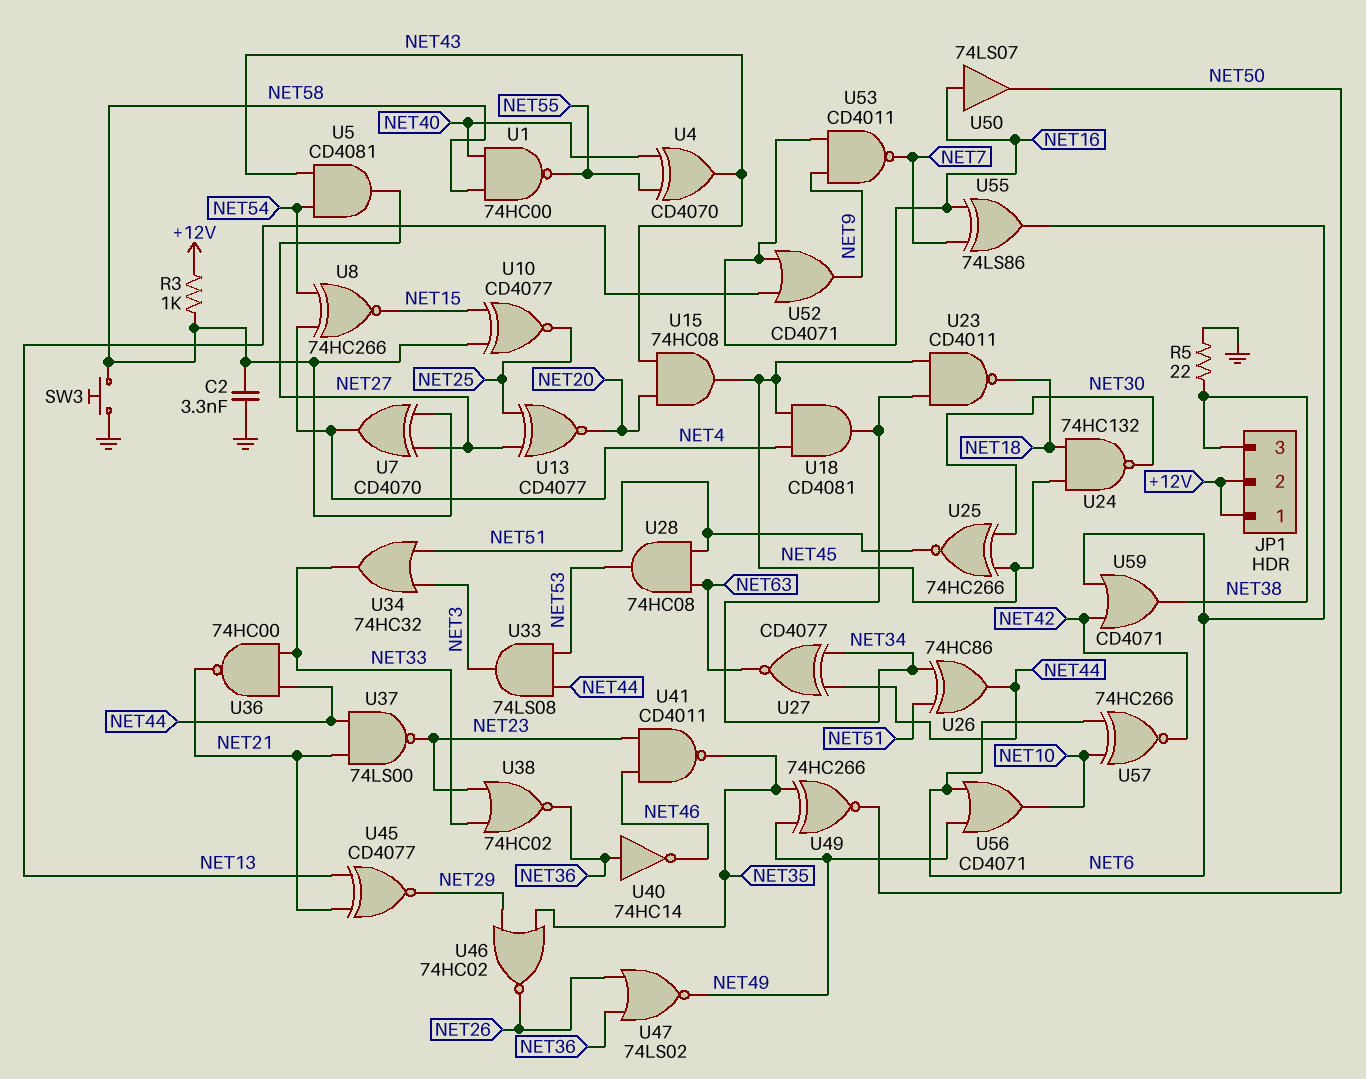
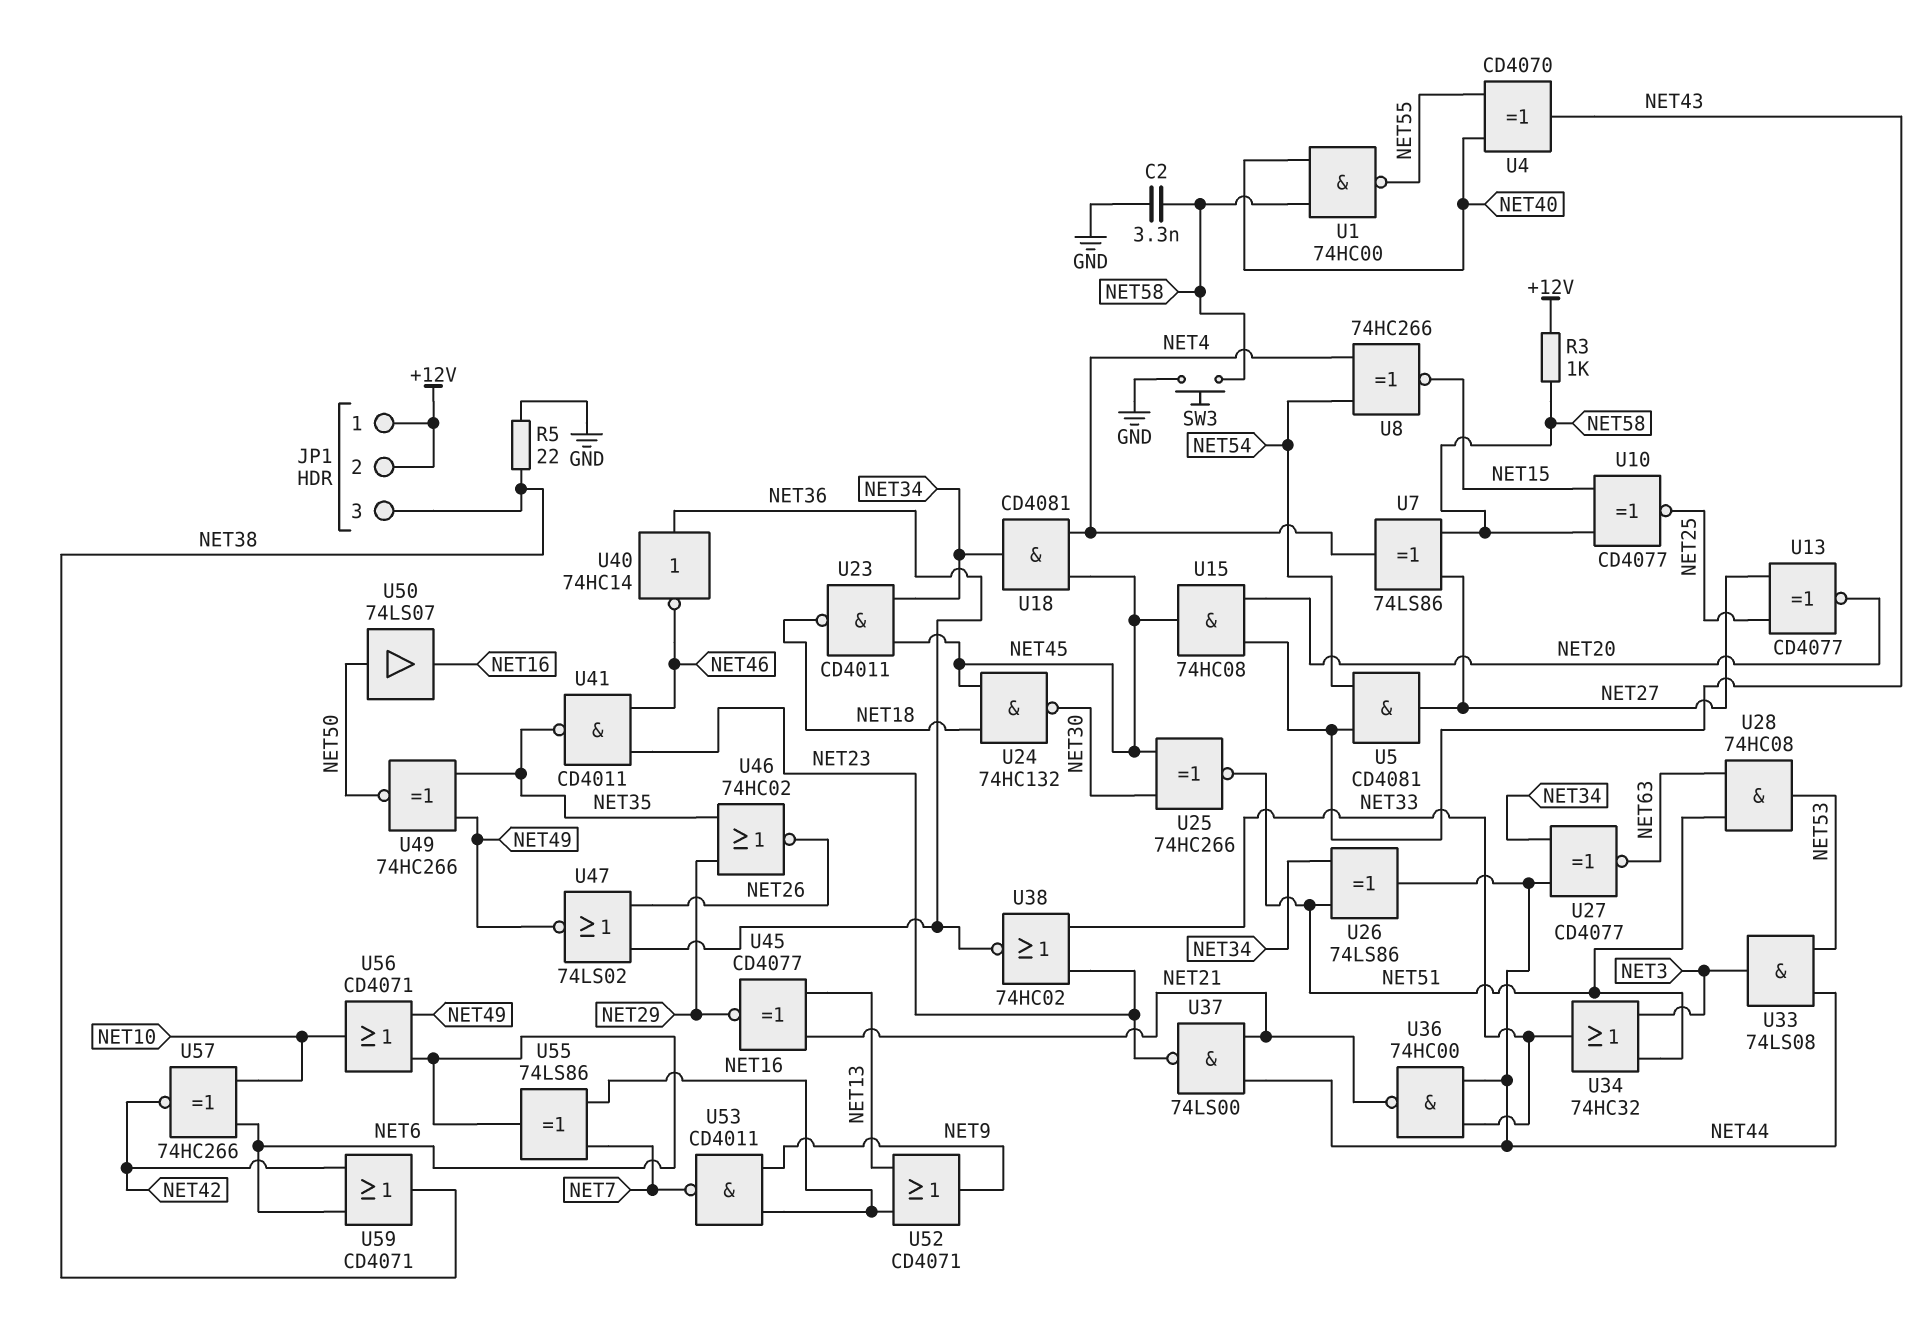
U7: XOR CD4070 (in NET27, in NET58, out NET4) -> XOR 74LS86 (in NET27, in NET58, out NET4)
U26: XOR 74HC86 (in NET34, in NET51, out NET44) -> XOR 74LS86 (in NET34, in NET51, out NET44)
U50: buffer 74LS07 (in NET16, out NET50) -> buffer 74LS07 (in NET50, out NET16)

